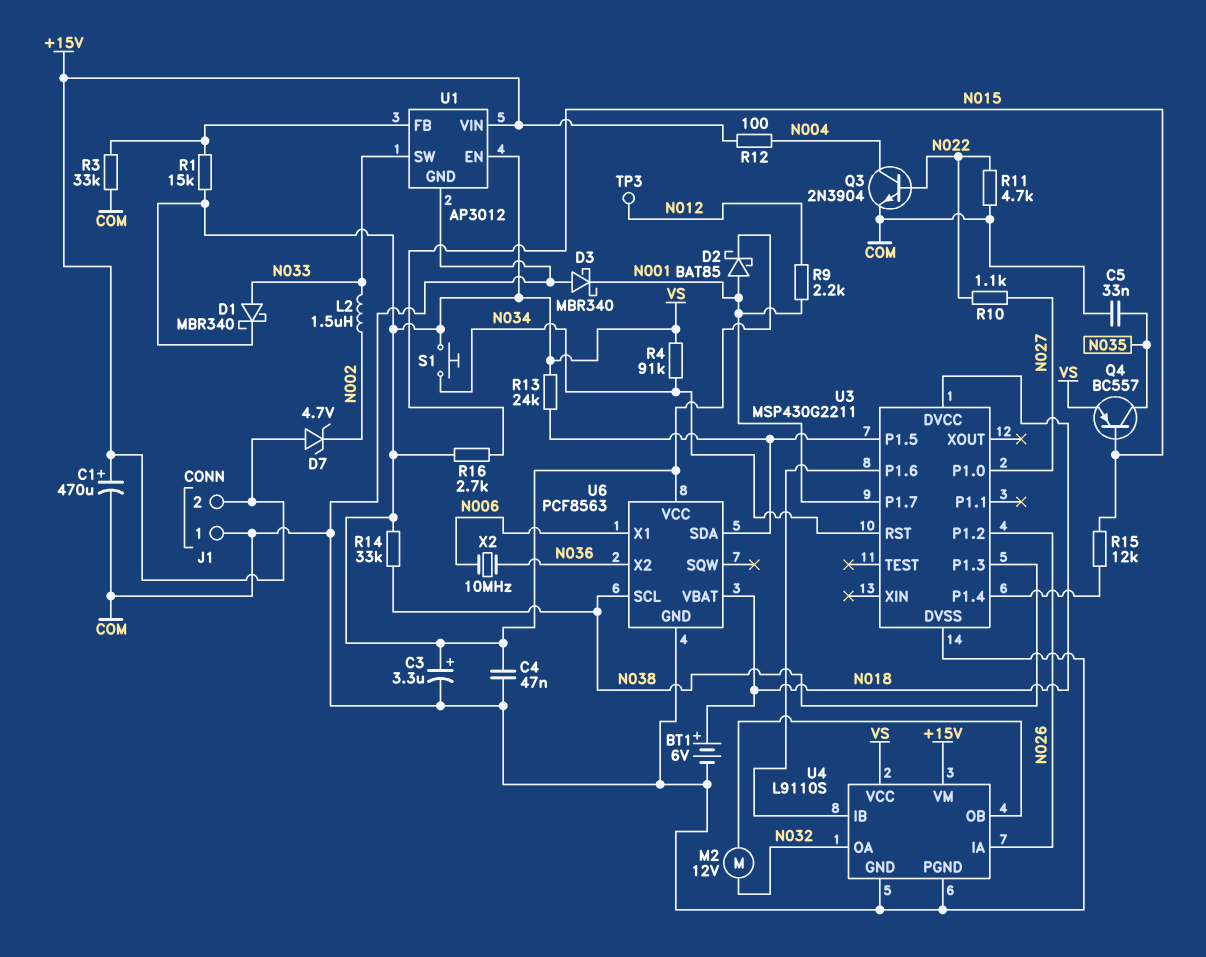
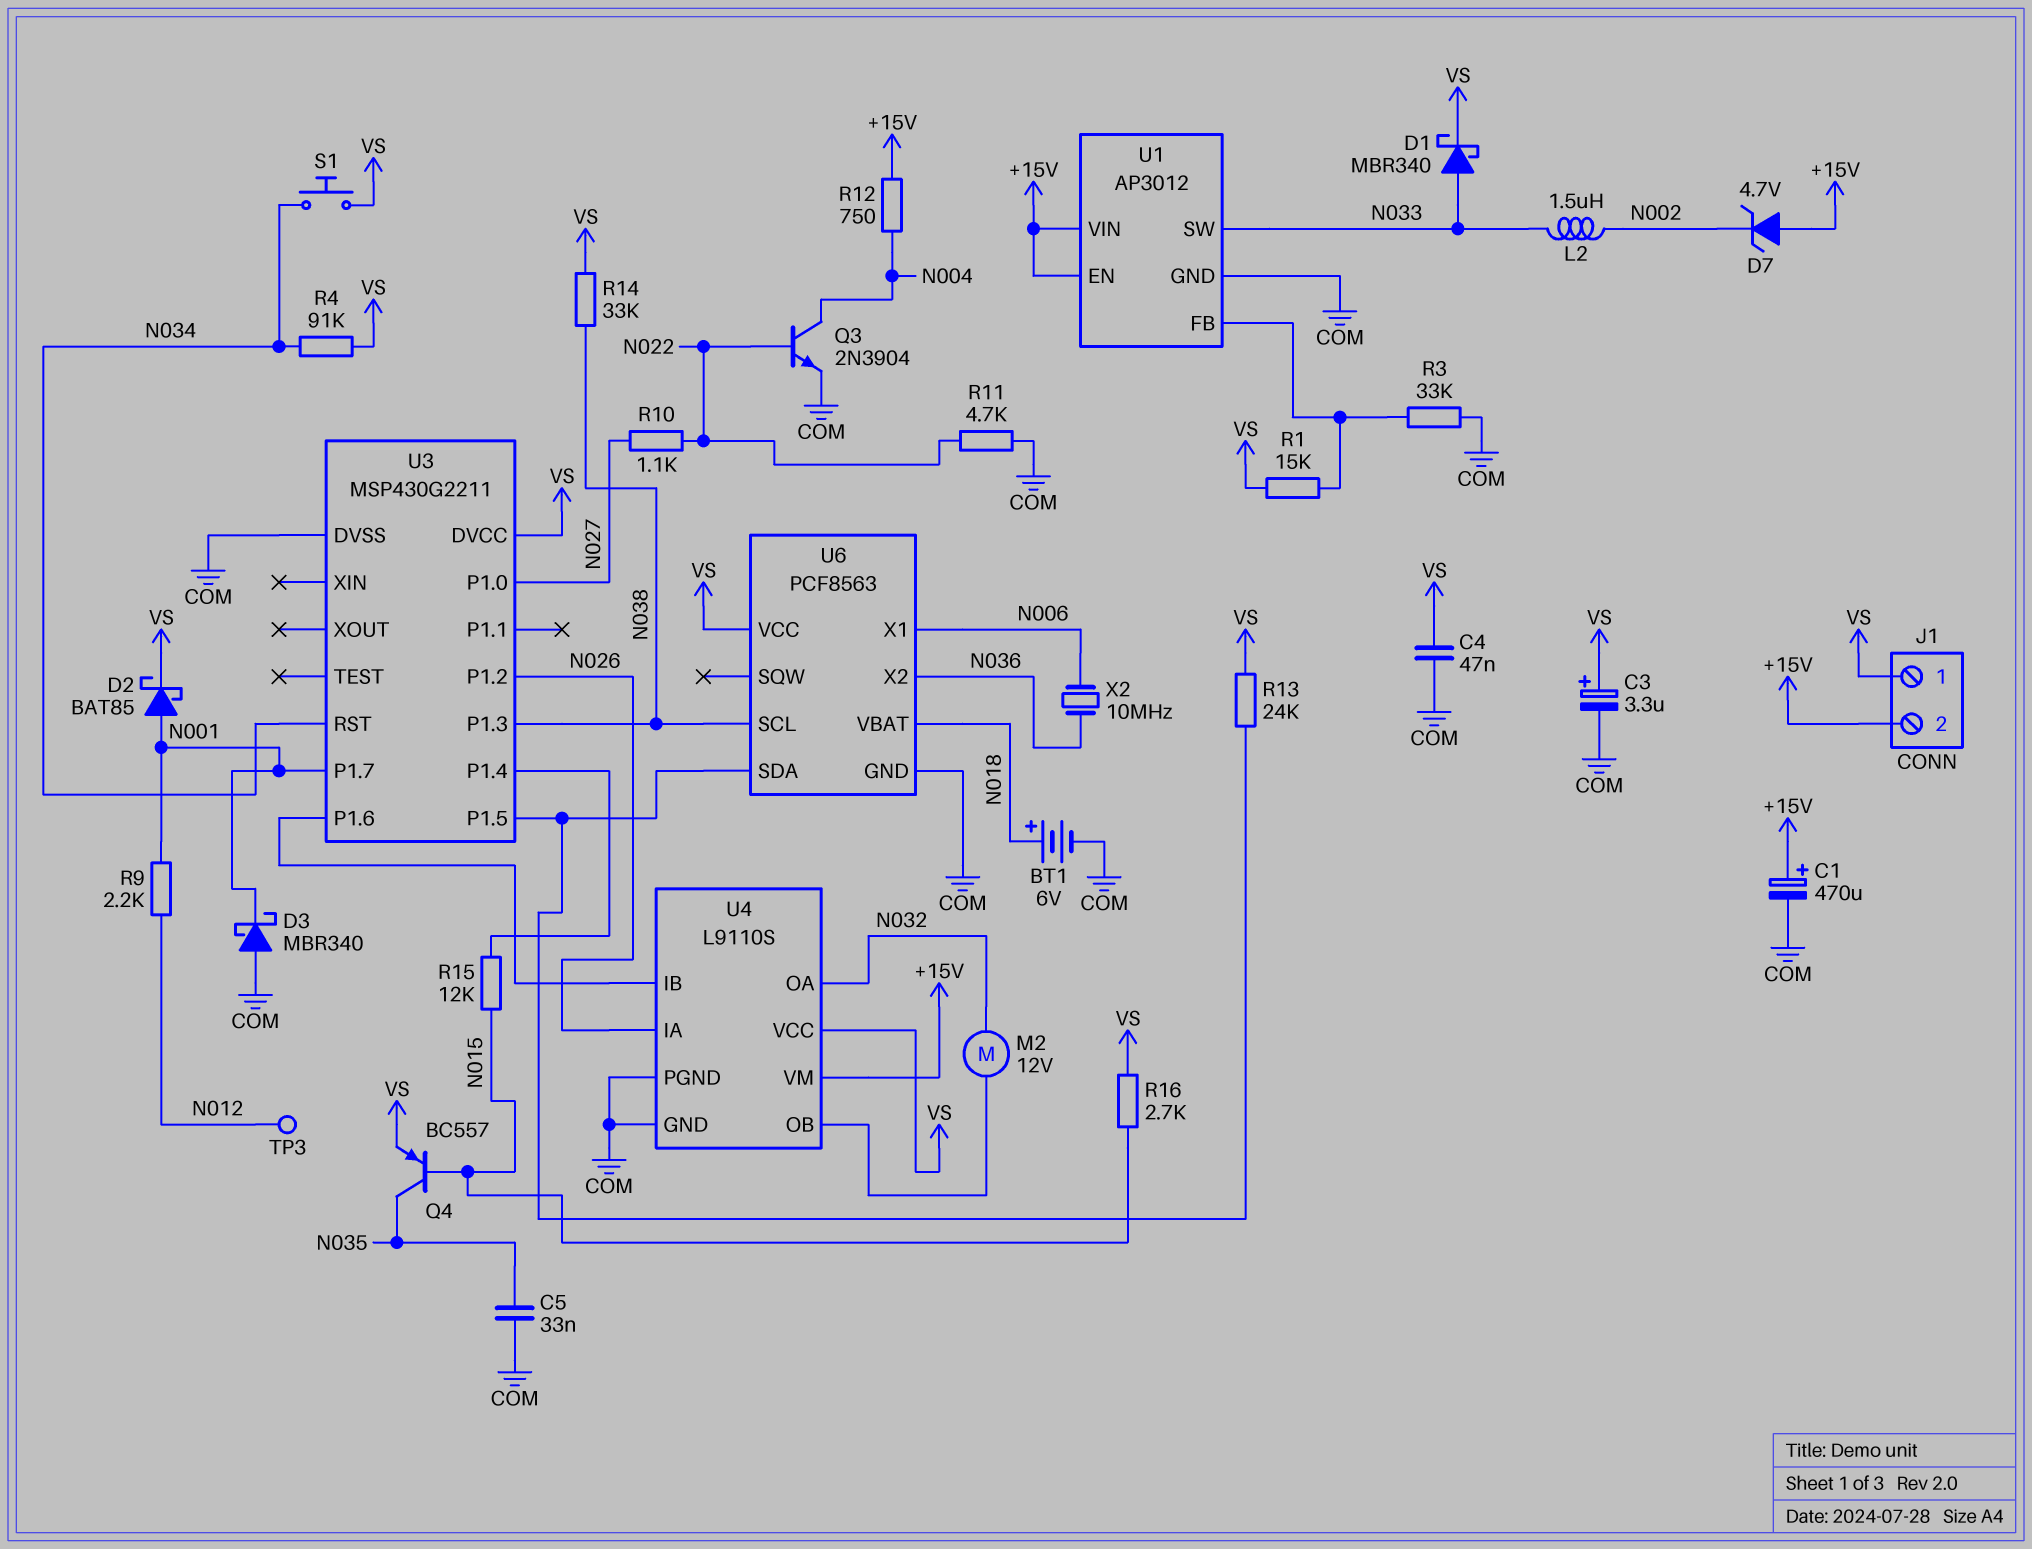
J1 pin 1: COM -> VS
R12: 100 (+15V, N004) -> 750 (+15V, N004)
U1 pin EN: VS -> +15V
U3 pin DVCC: N018 -> VS

